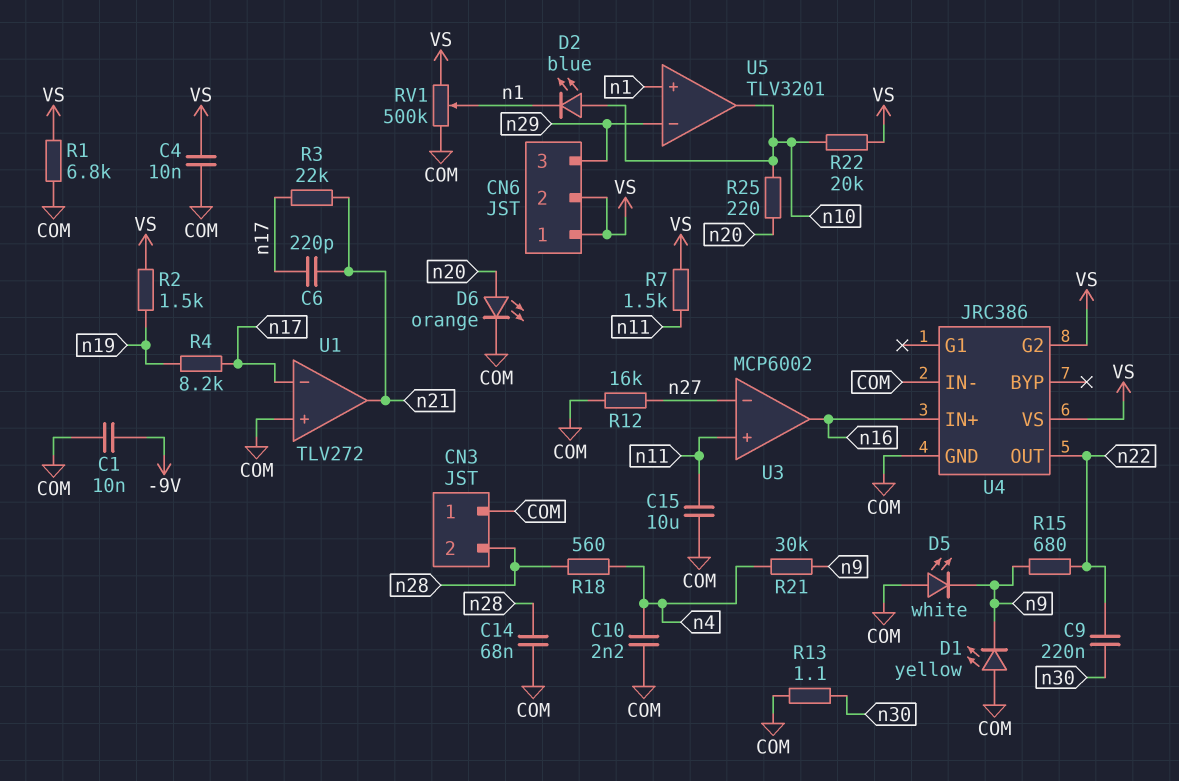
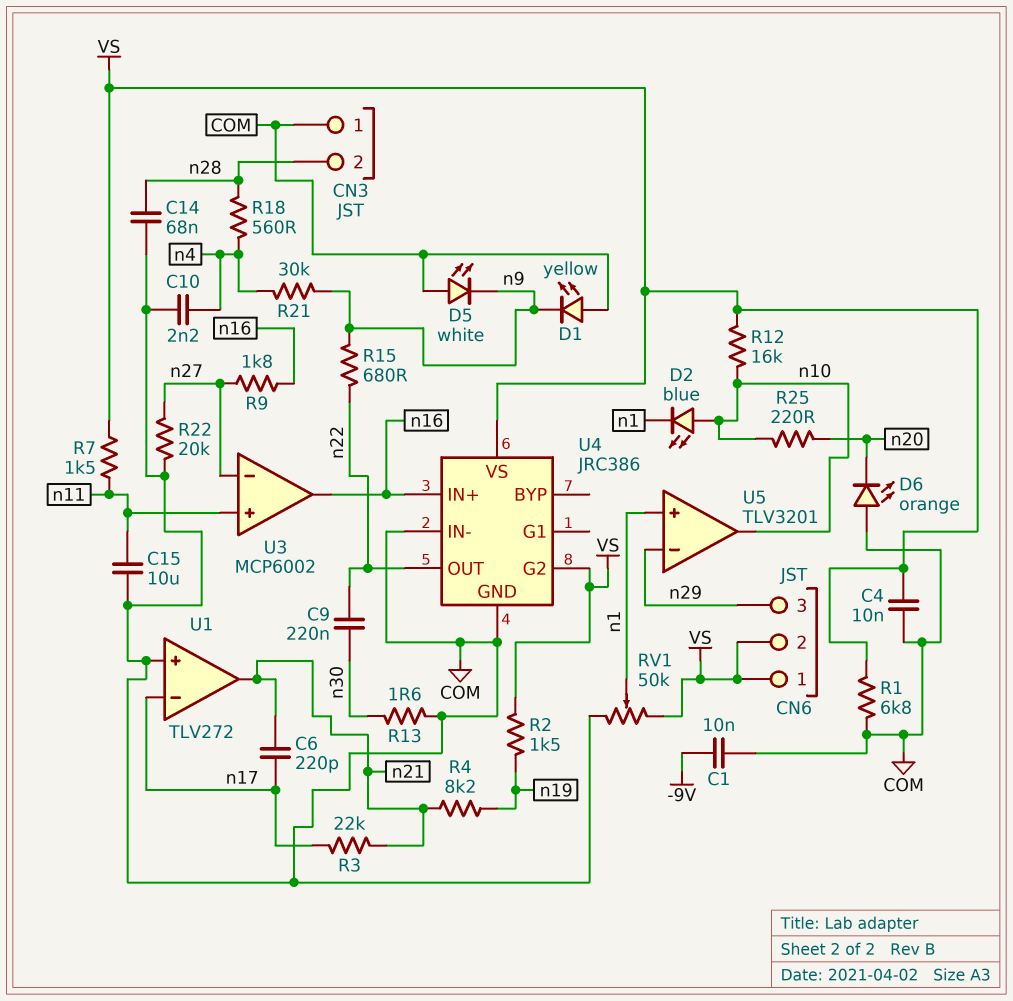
D6: LED orange (A n20, K COM) -> LED orange (A COM, K n20)
R4: 8.2k (n17, n19) -> 8.2k (n19, n21)
R9: none -> 1.8k (n16, n27)
R12: 16k (COM, n27) -> 16k (VS, n10)
R13: 1.1 (COM, n30) -> 1.6 (COM, n30)
R22: 20k (VS, n10) -> 20k (COM, n27)
RV1: 500k (COM, VS, wiper n1) -> 50k (COM, VS, wiper n1)

